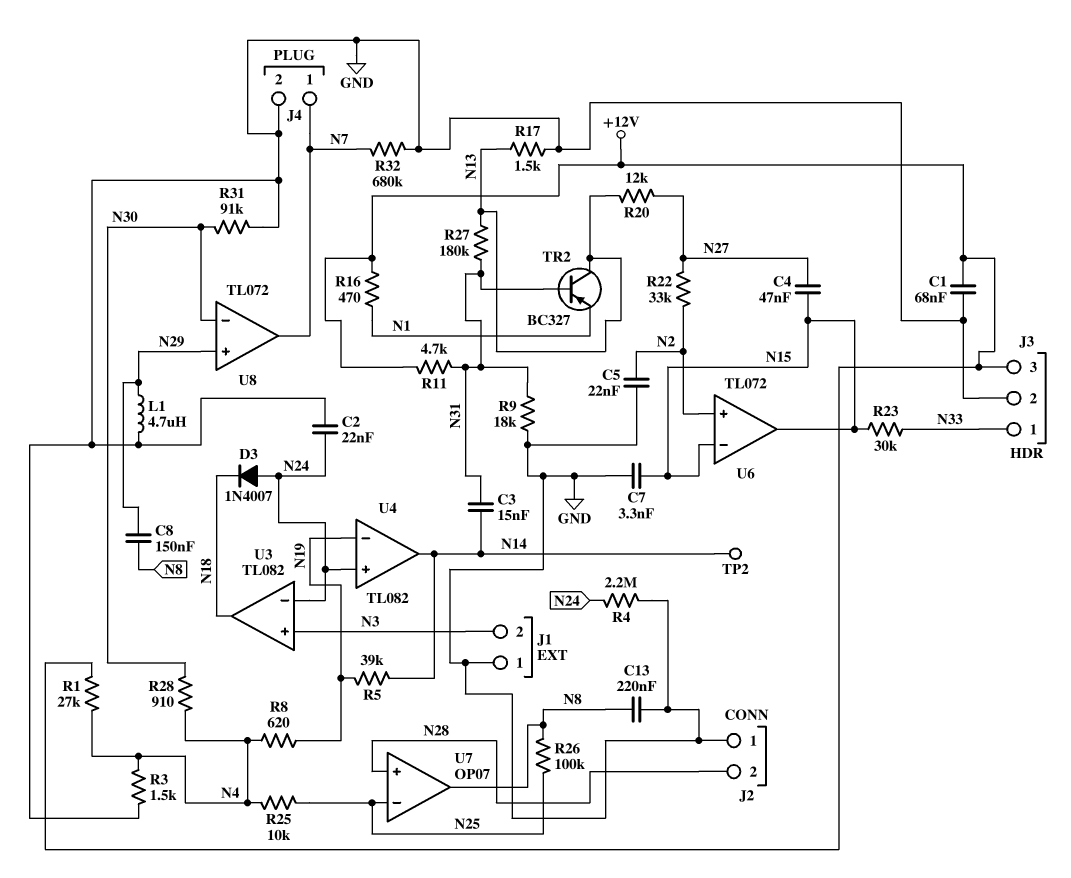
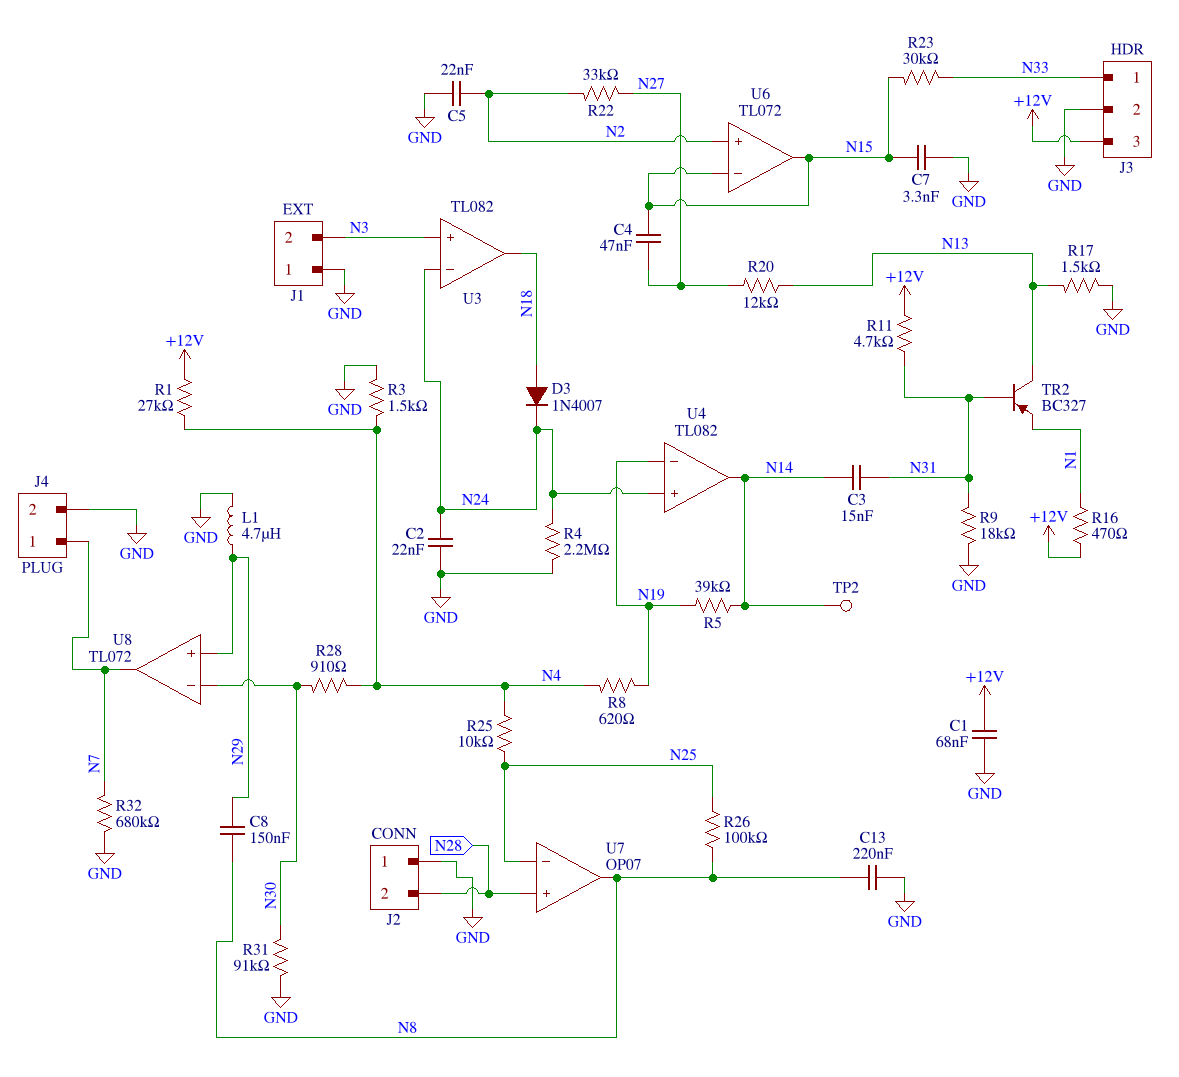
D3: diode 1N4007 (A N24, K N18) -> diode 1N4007 (A N18, K N24)
R27: 180k (N13, N31) -> none

